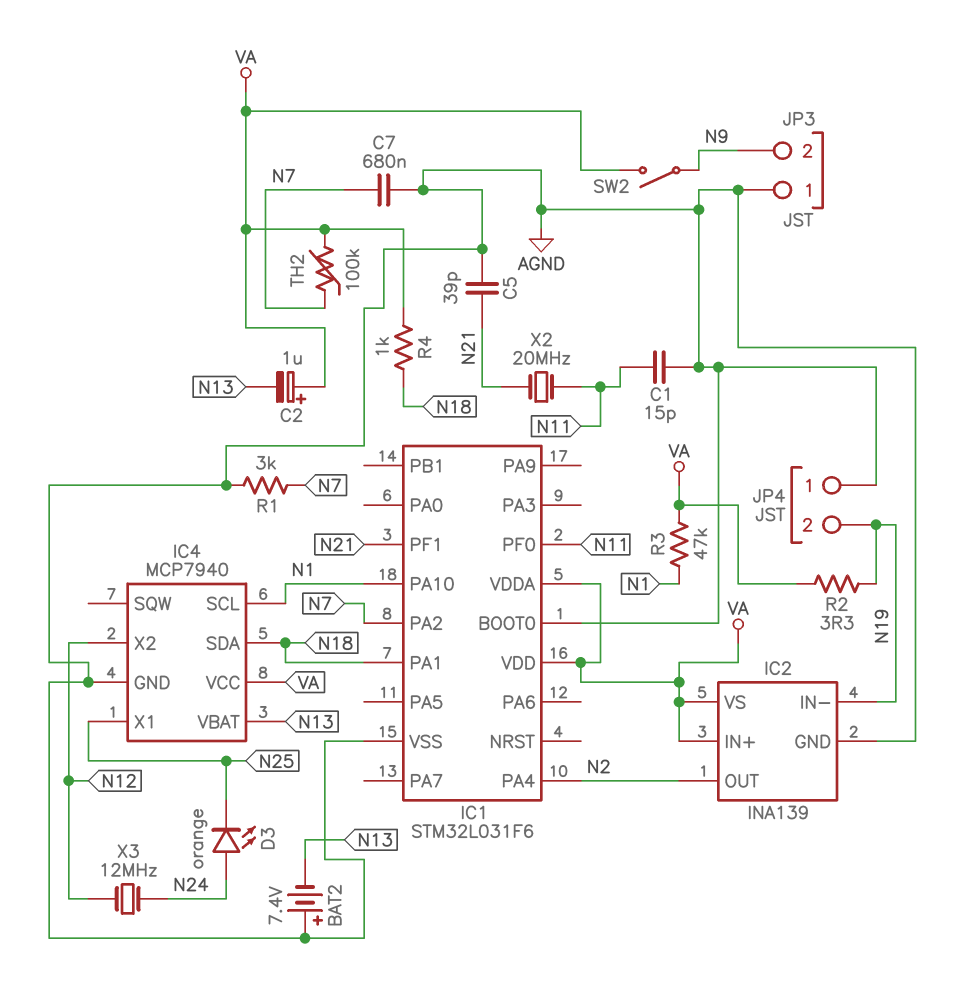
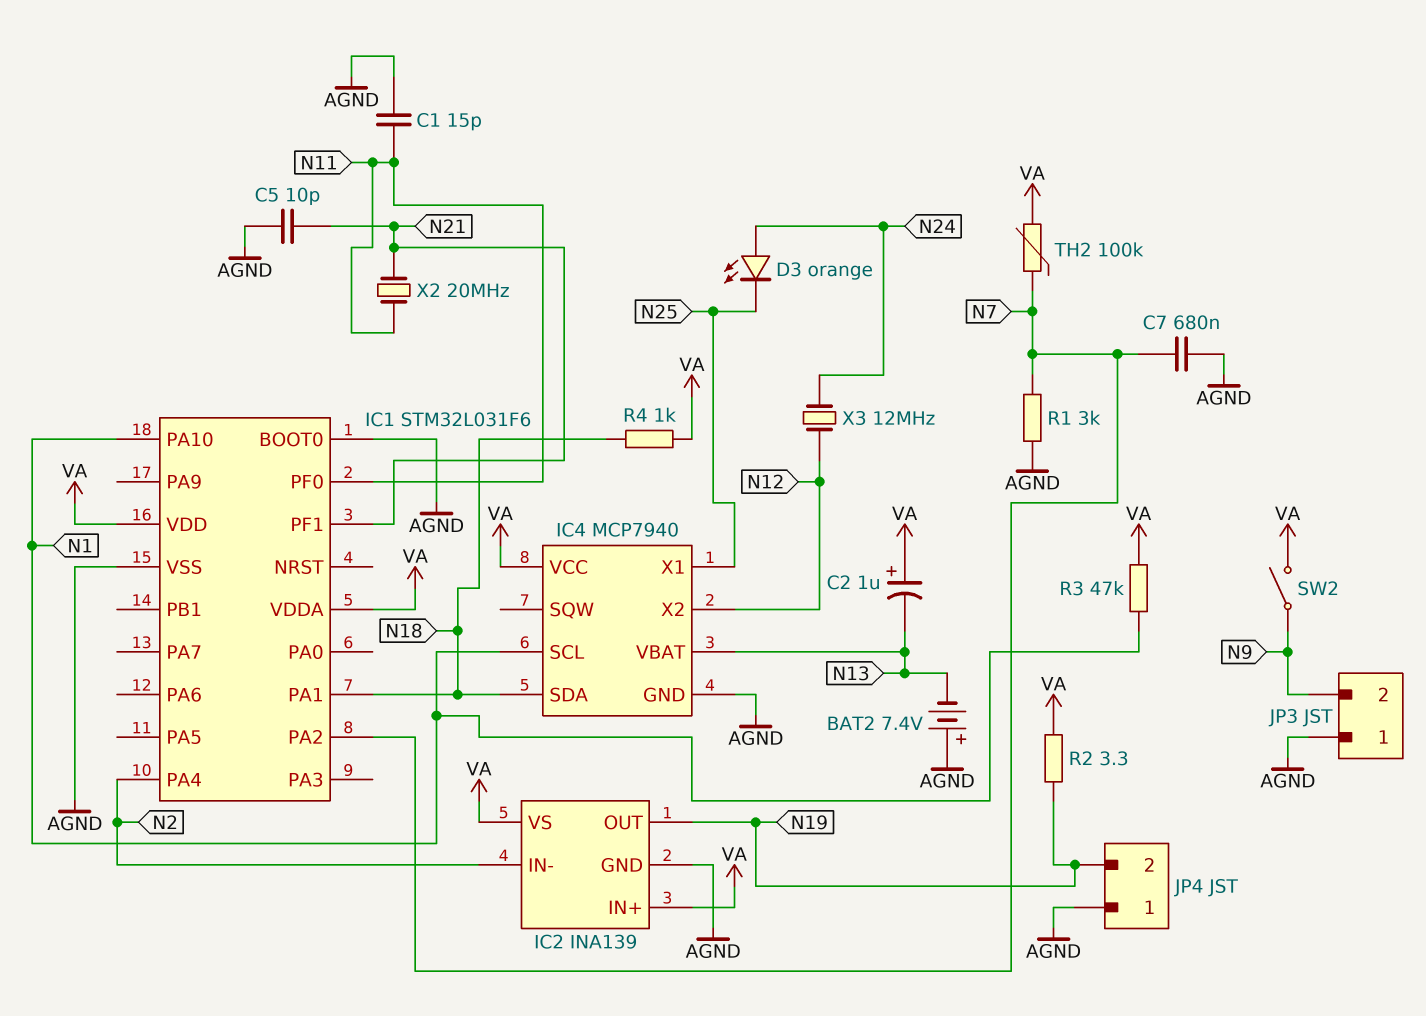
C5: 39pF (AGND, N21) -> 10pF (AGND, N21)
IC2 pin IN-: N19 -> N2
IC2 pin OUT: N2 -> N19

